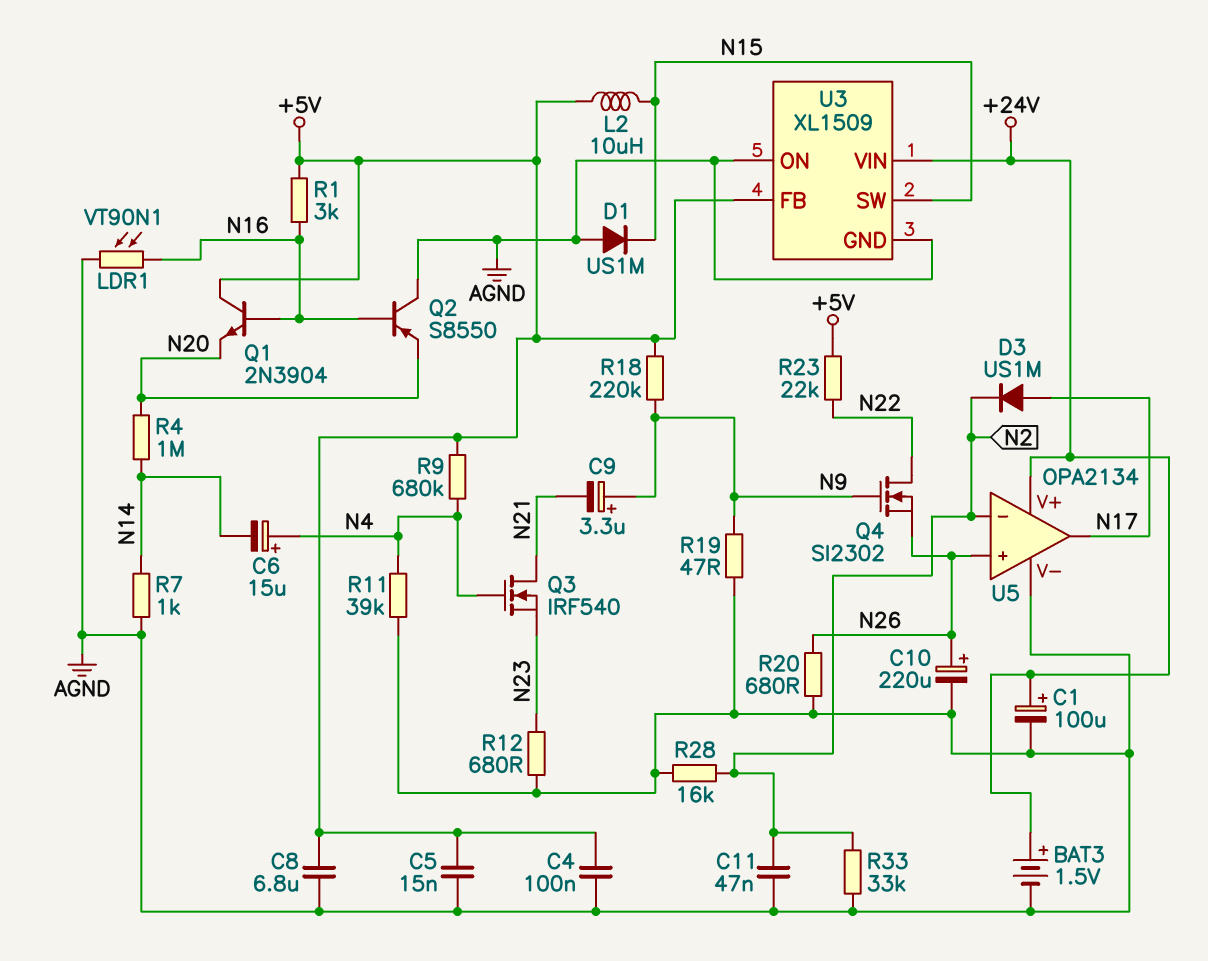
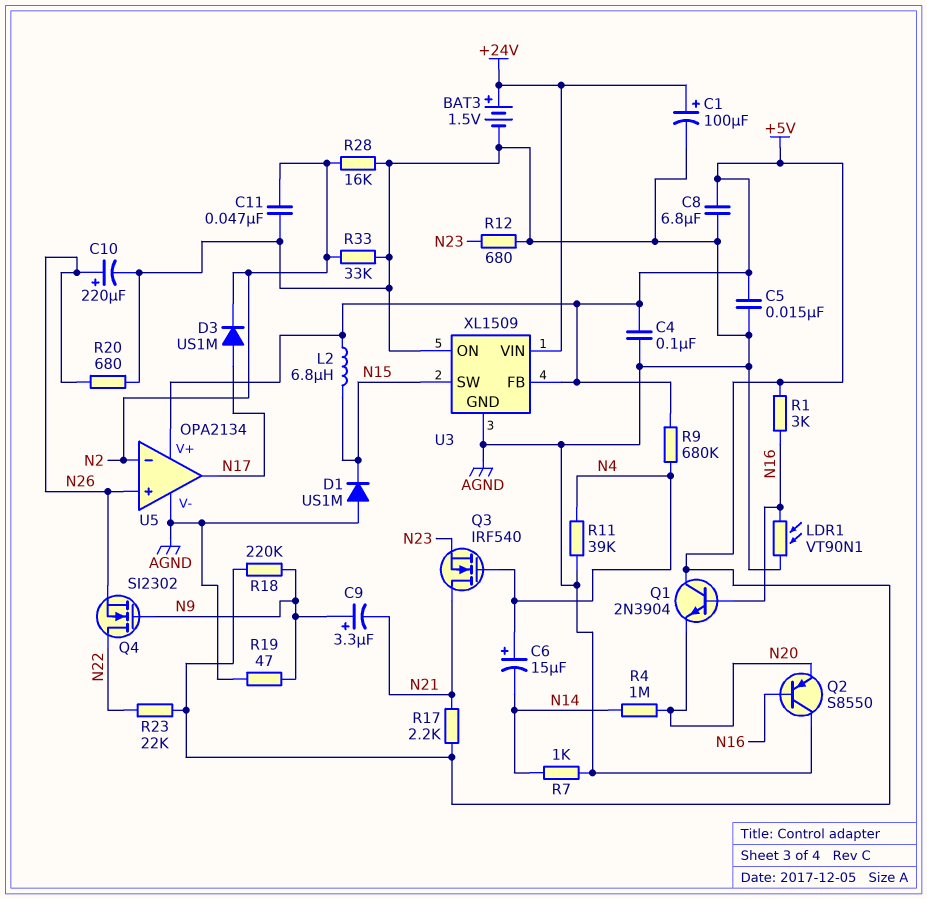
L2: 10uH (+5V, N15) -> 6.8uH (+5V, N15)
R17: none -> 2.2k (+5V, N21)
U5 pin V+: +24V -> +5V

